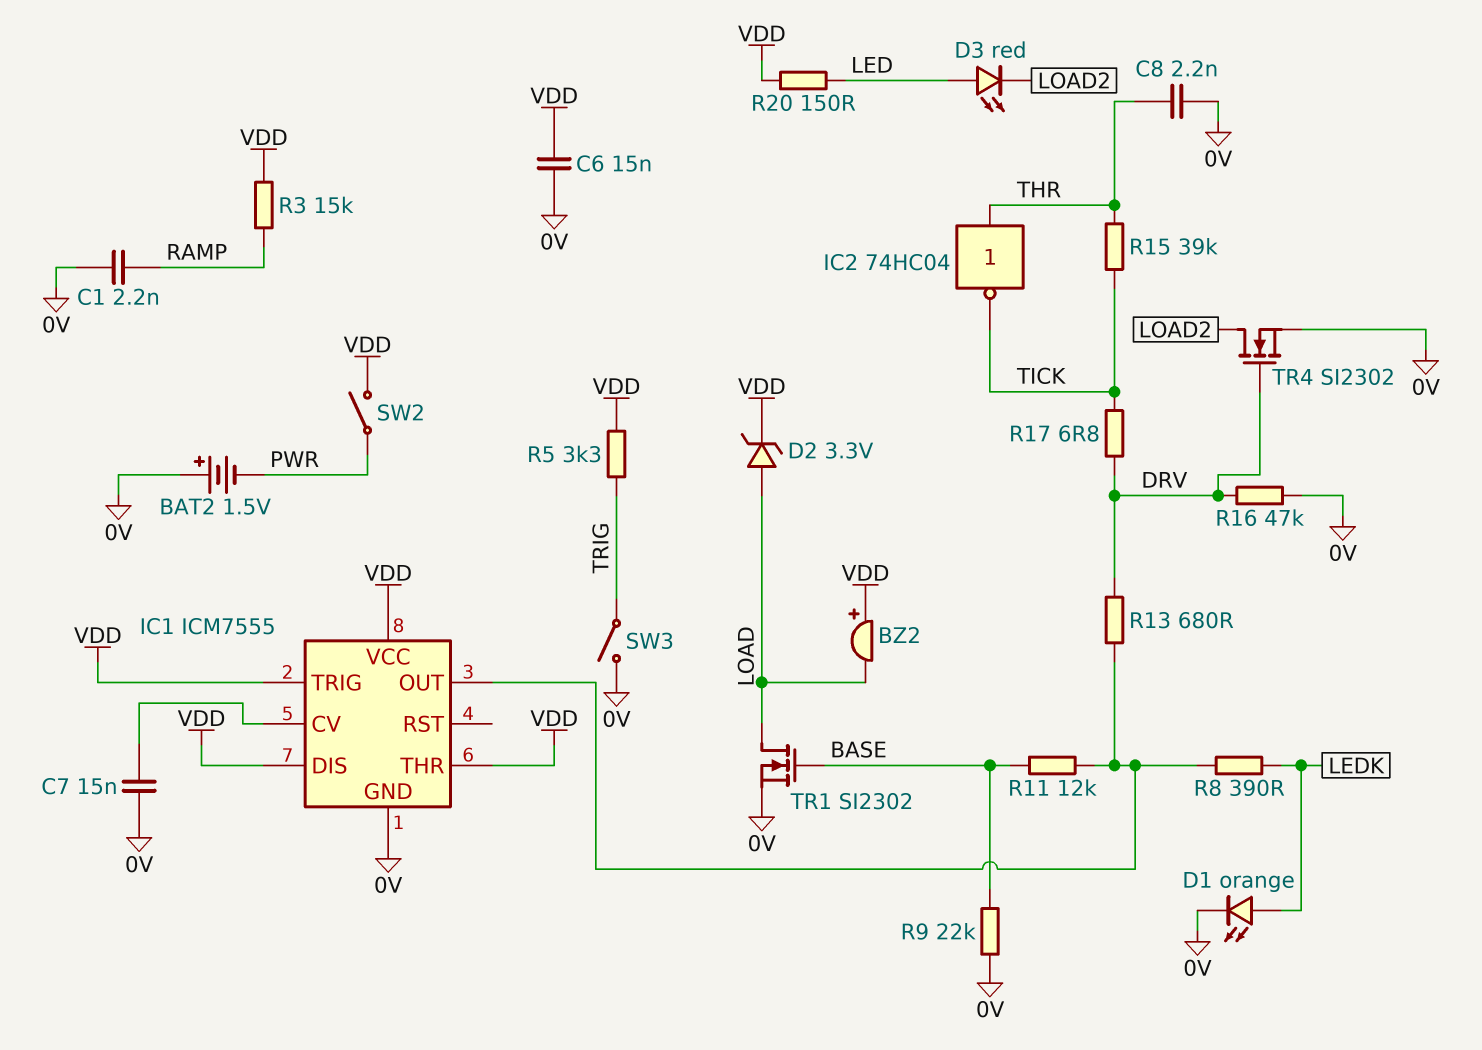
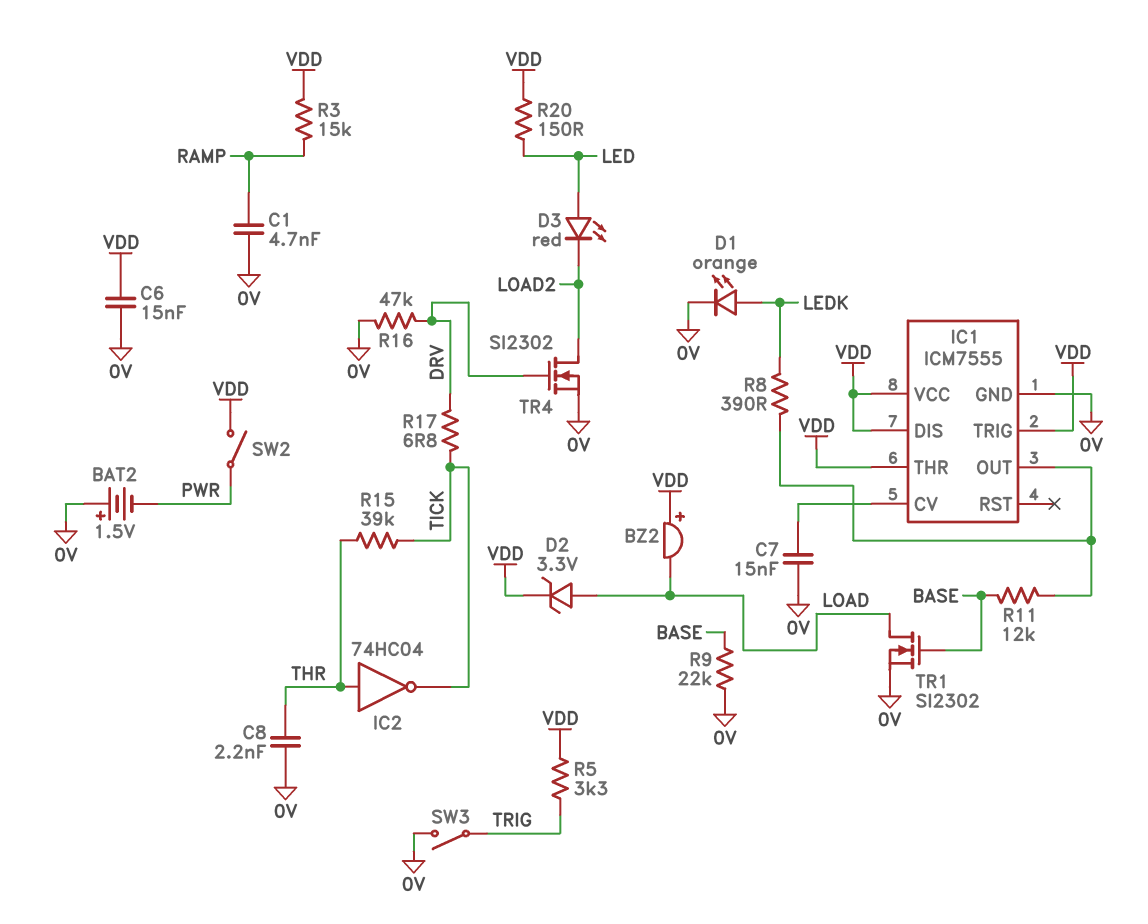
C1: 2.2nF (0V, RAMP) -> 4.7nF (0V, RAMP)
R13: 680 (DRV, IC1/OUT) -> none

